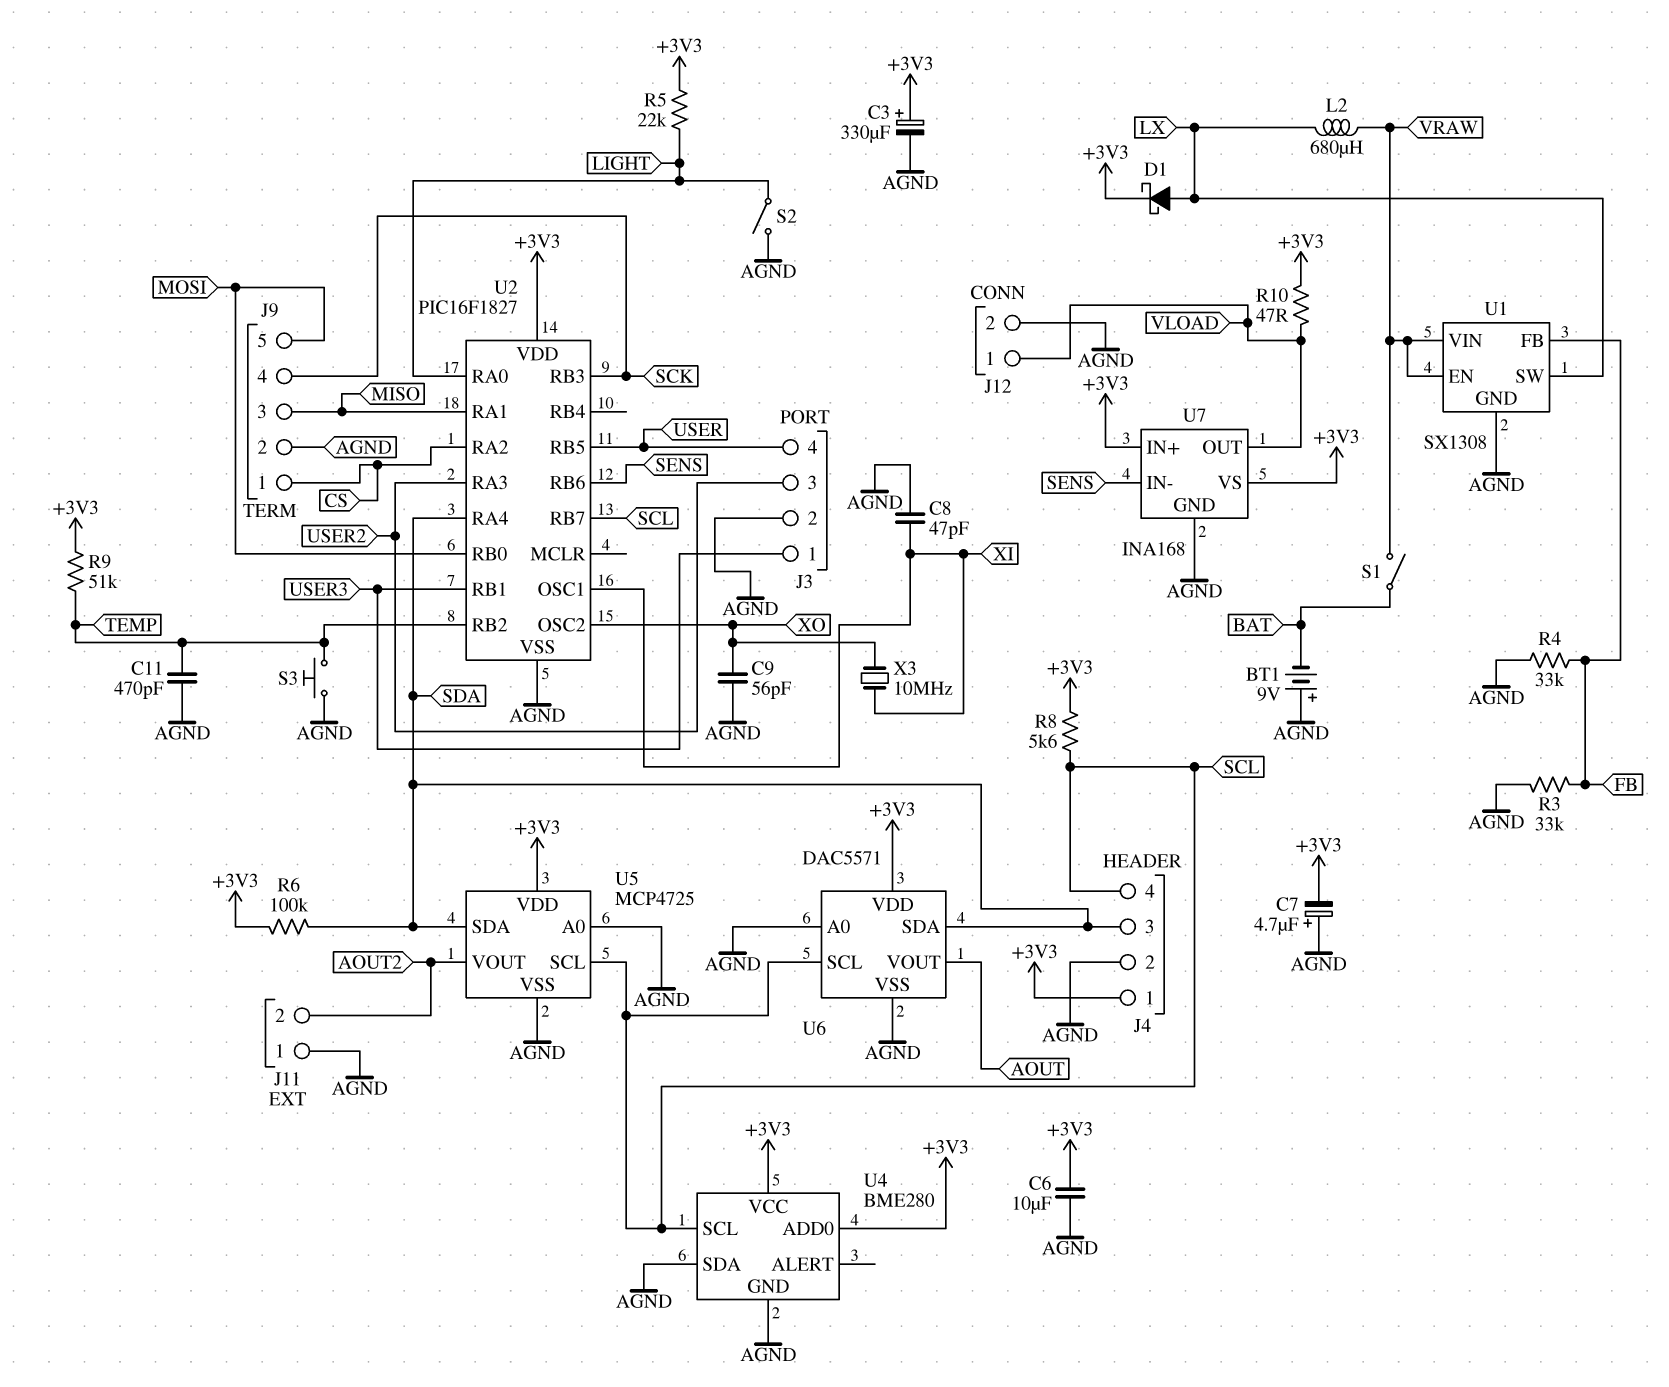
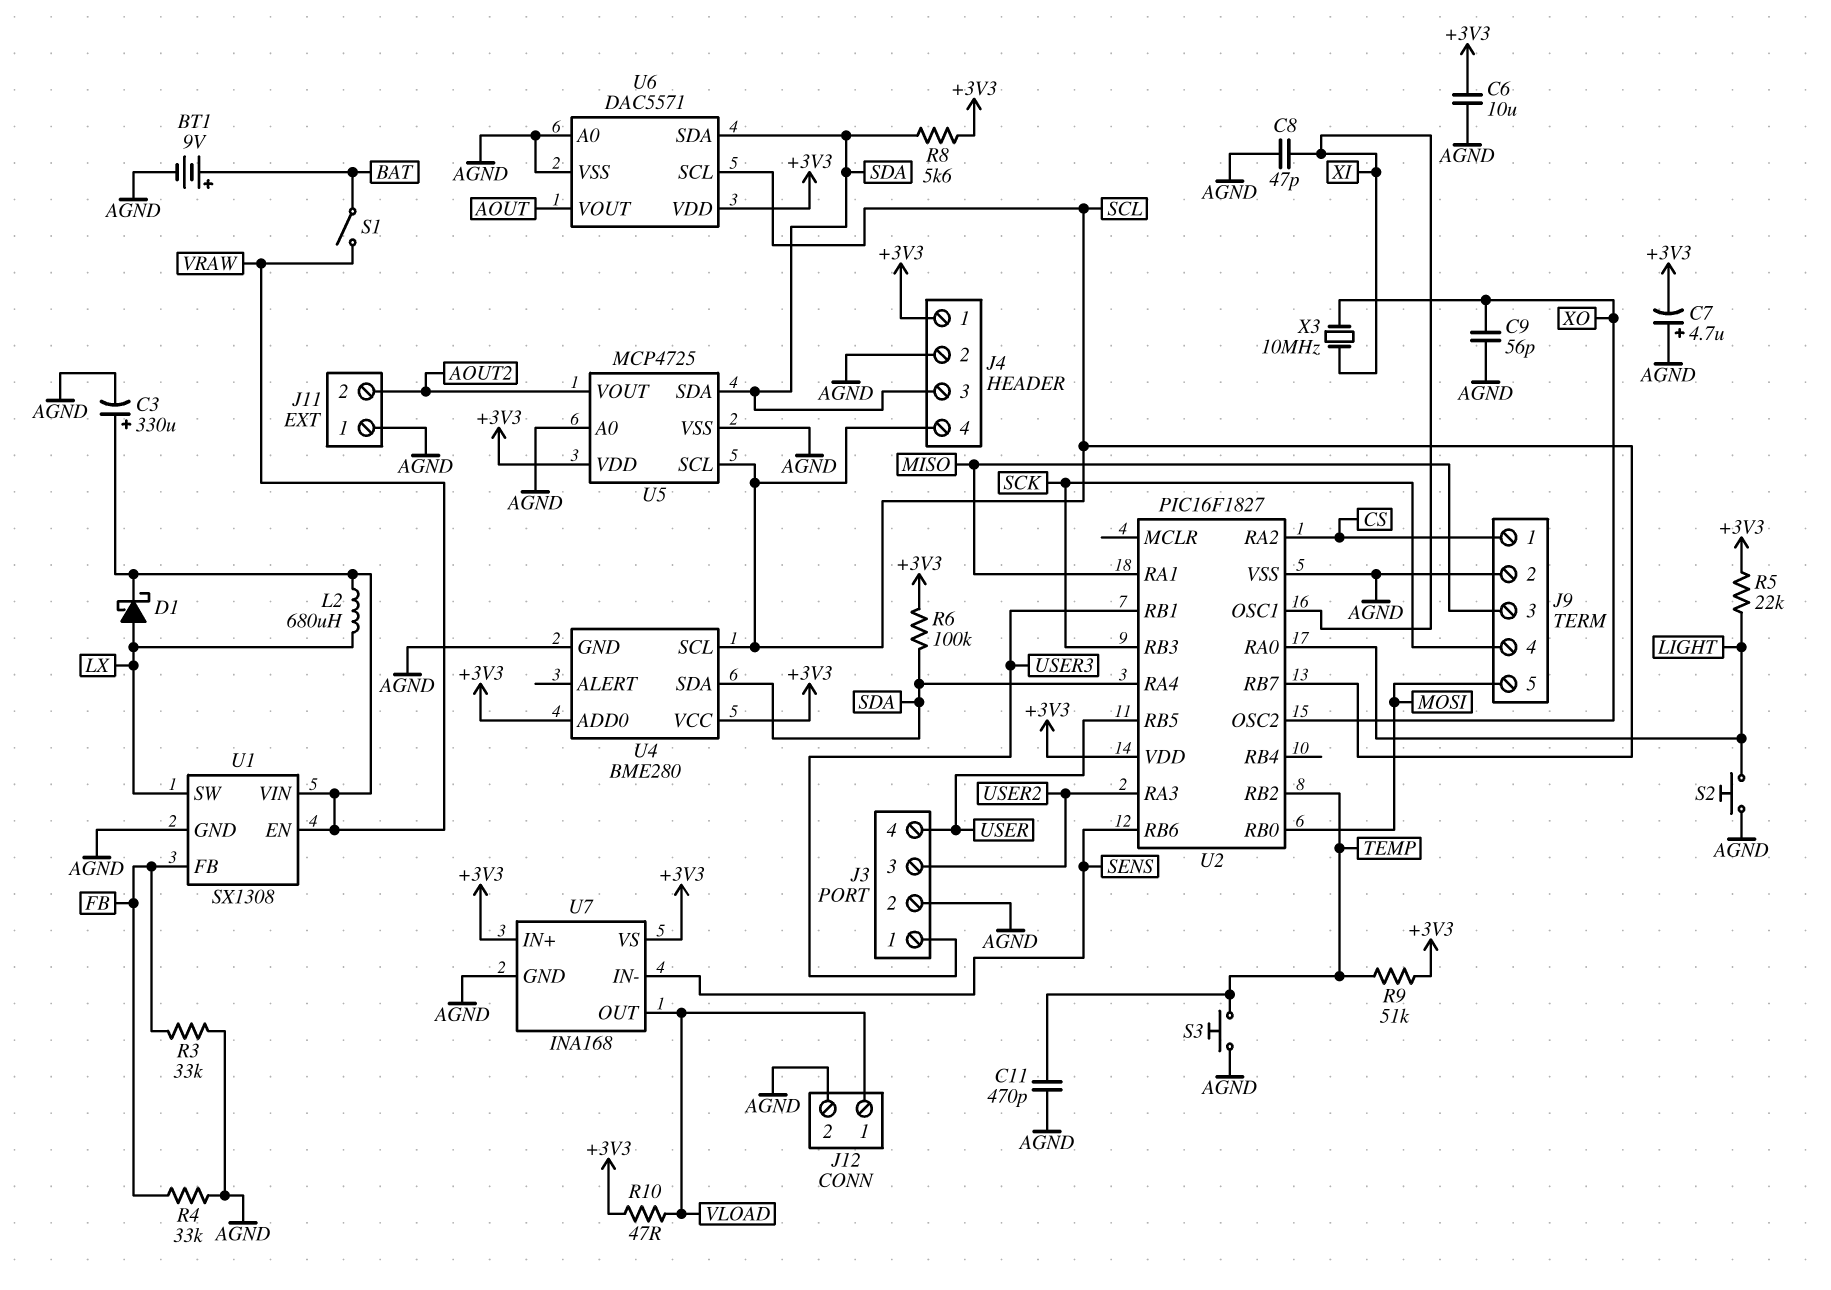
BT1: 9V (plus AGND, minus BAT) -> 9V (plus BAT, minus AGND)
C3: 330uF (plus +3V3, minus AGND) -> 330uF (plus VRAW, minus AGND)
D1: schottky (A LX, K +3V3) -> schottky (A LX, K VRAW)
R8: 5.6k (+3V3, SCL) -> 5.6k (+3V3, SDA)
S2: switch (AGND, LIGHT) -> button (AGND, LIGHT)
U4 pin SDA: AGND -> SDA

